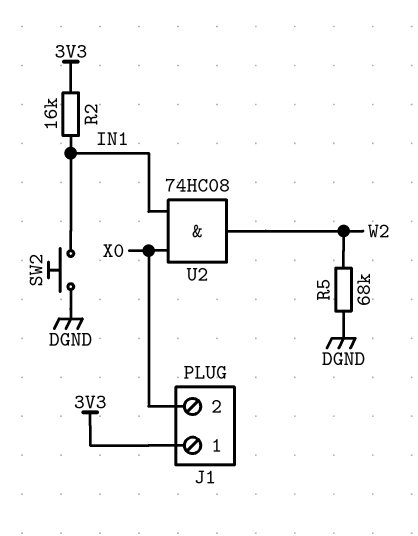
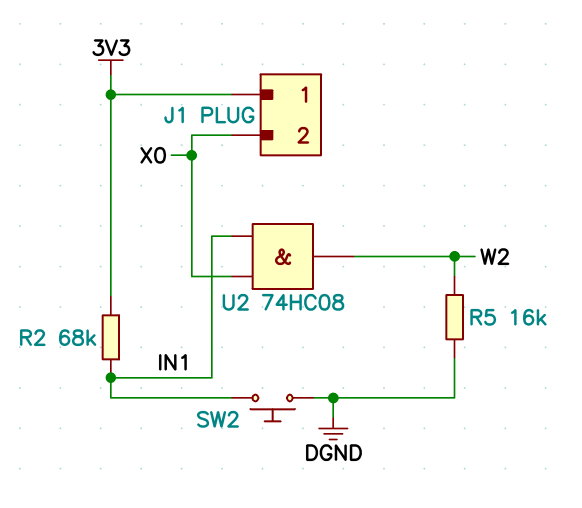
R2: 16k (3V3, IN1) -> 68k (3V3, IN1)
R5: 68k (DGND, W2) -> 16k (DGND, W2)

